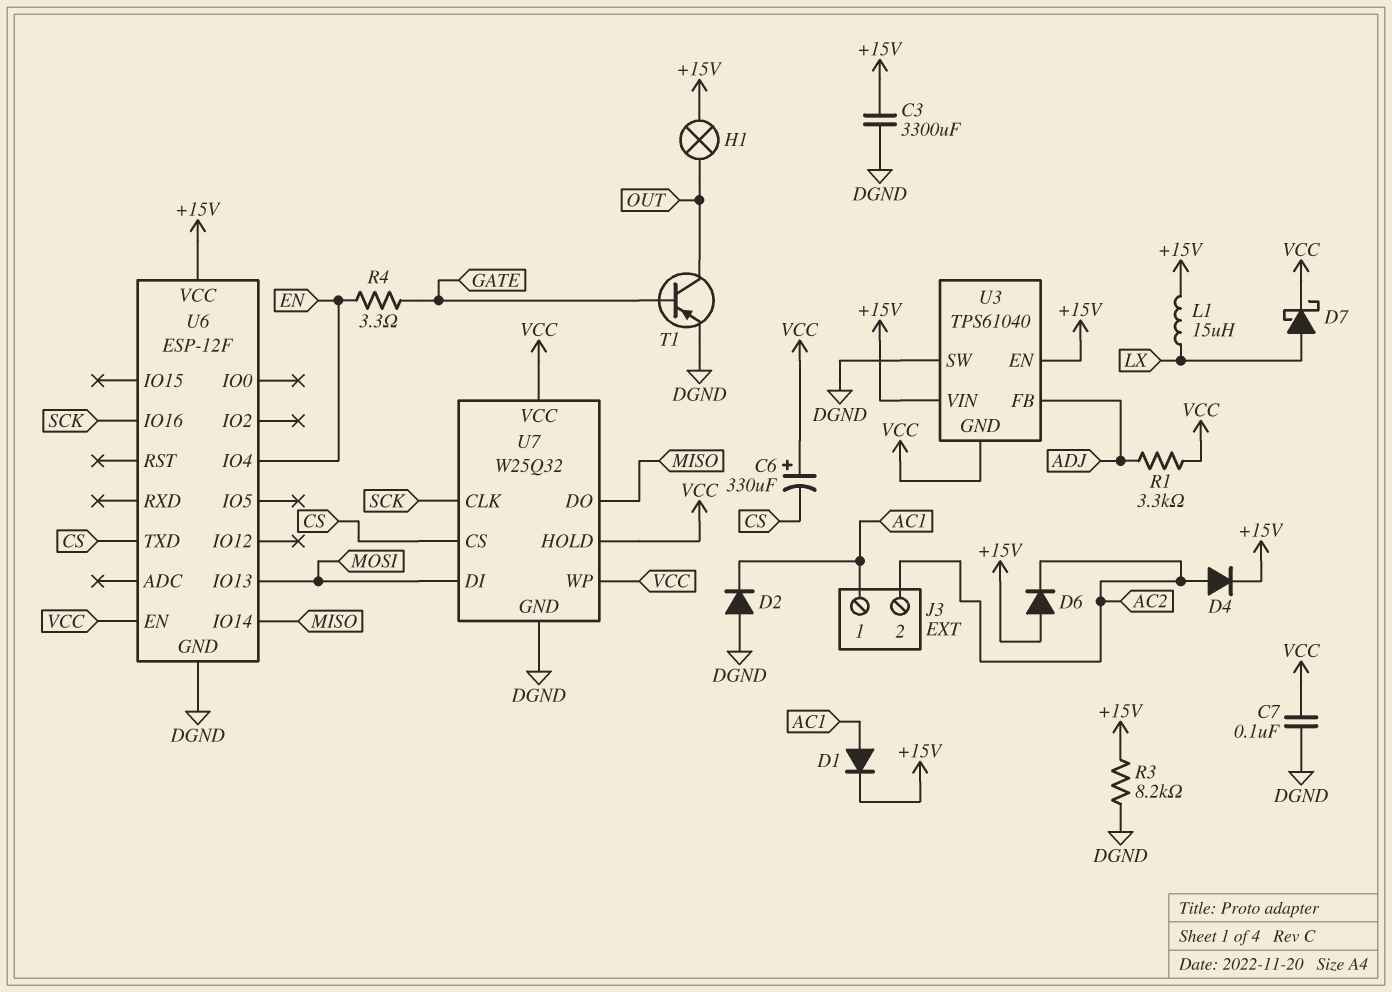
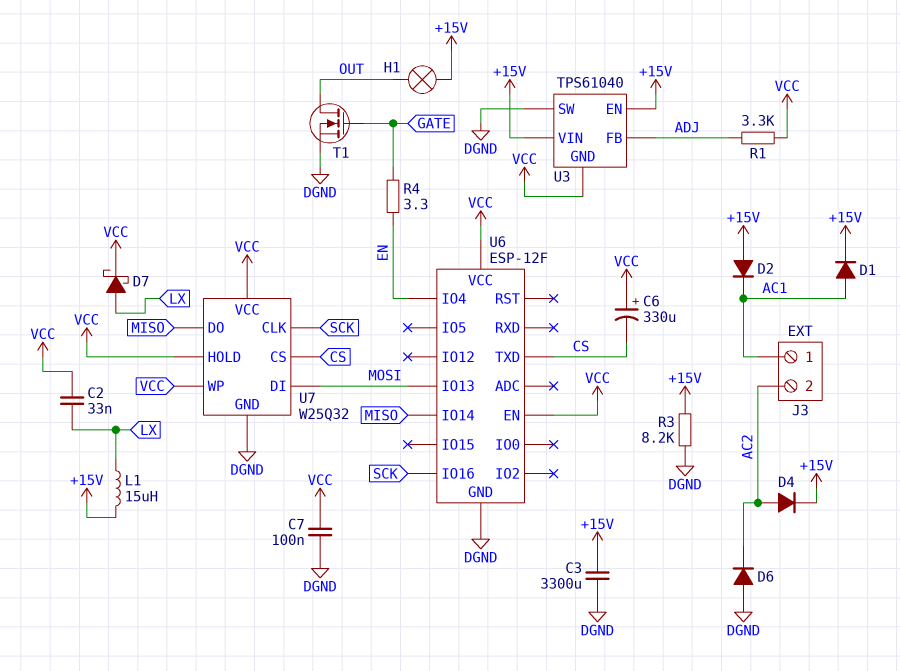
C2: none -> 33nF (LX, VCC)
D2: diode (A DGND, K AC1) -> diode (A +15V, K AC1)
D6: diode (A +15V, K AC2) -> diode (A DGND, K AC2)
T1: PNP (B GATE, C OUT, E DGND) -> NMOS (G GATE, D OUT, S DGND)
U6 pin VCC: +15V -> VCC

